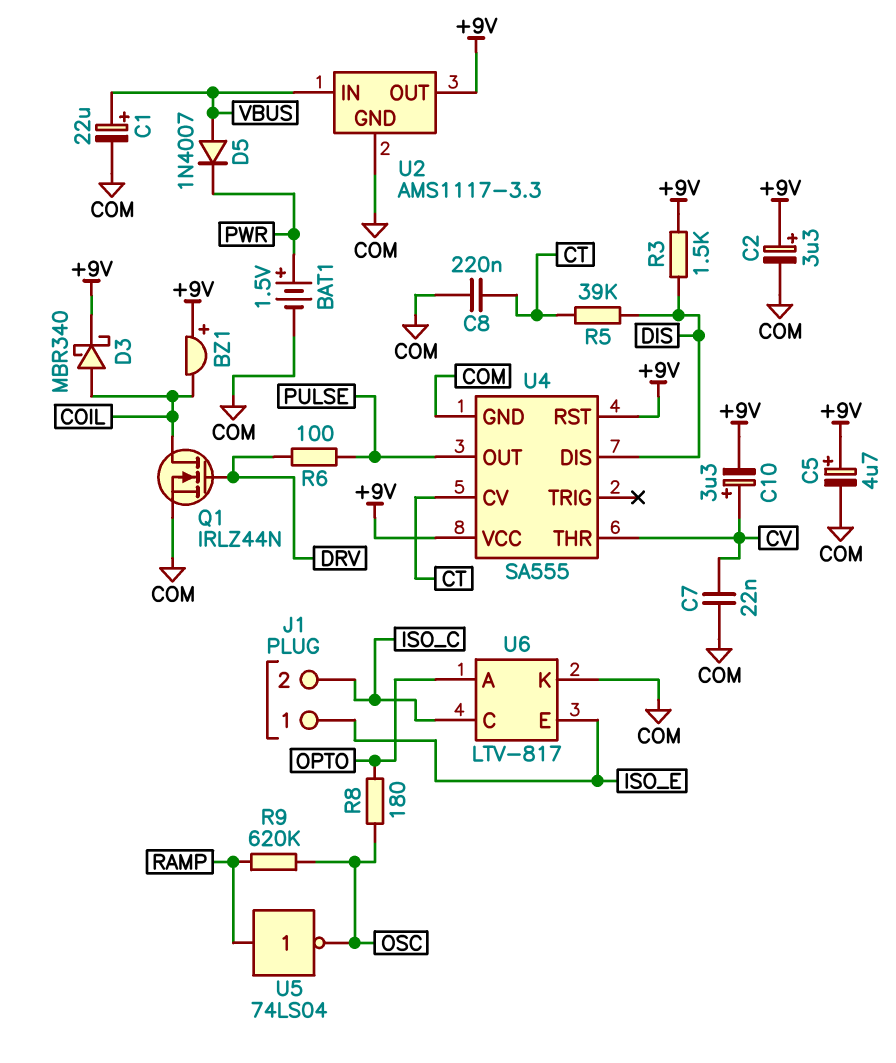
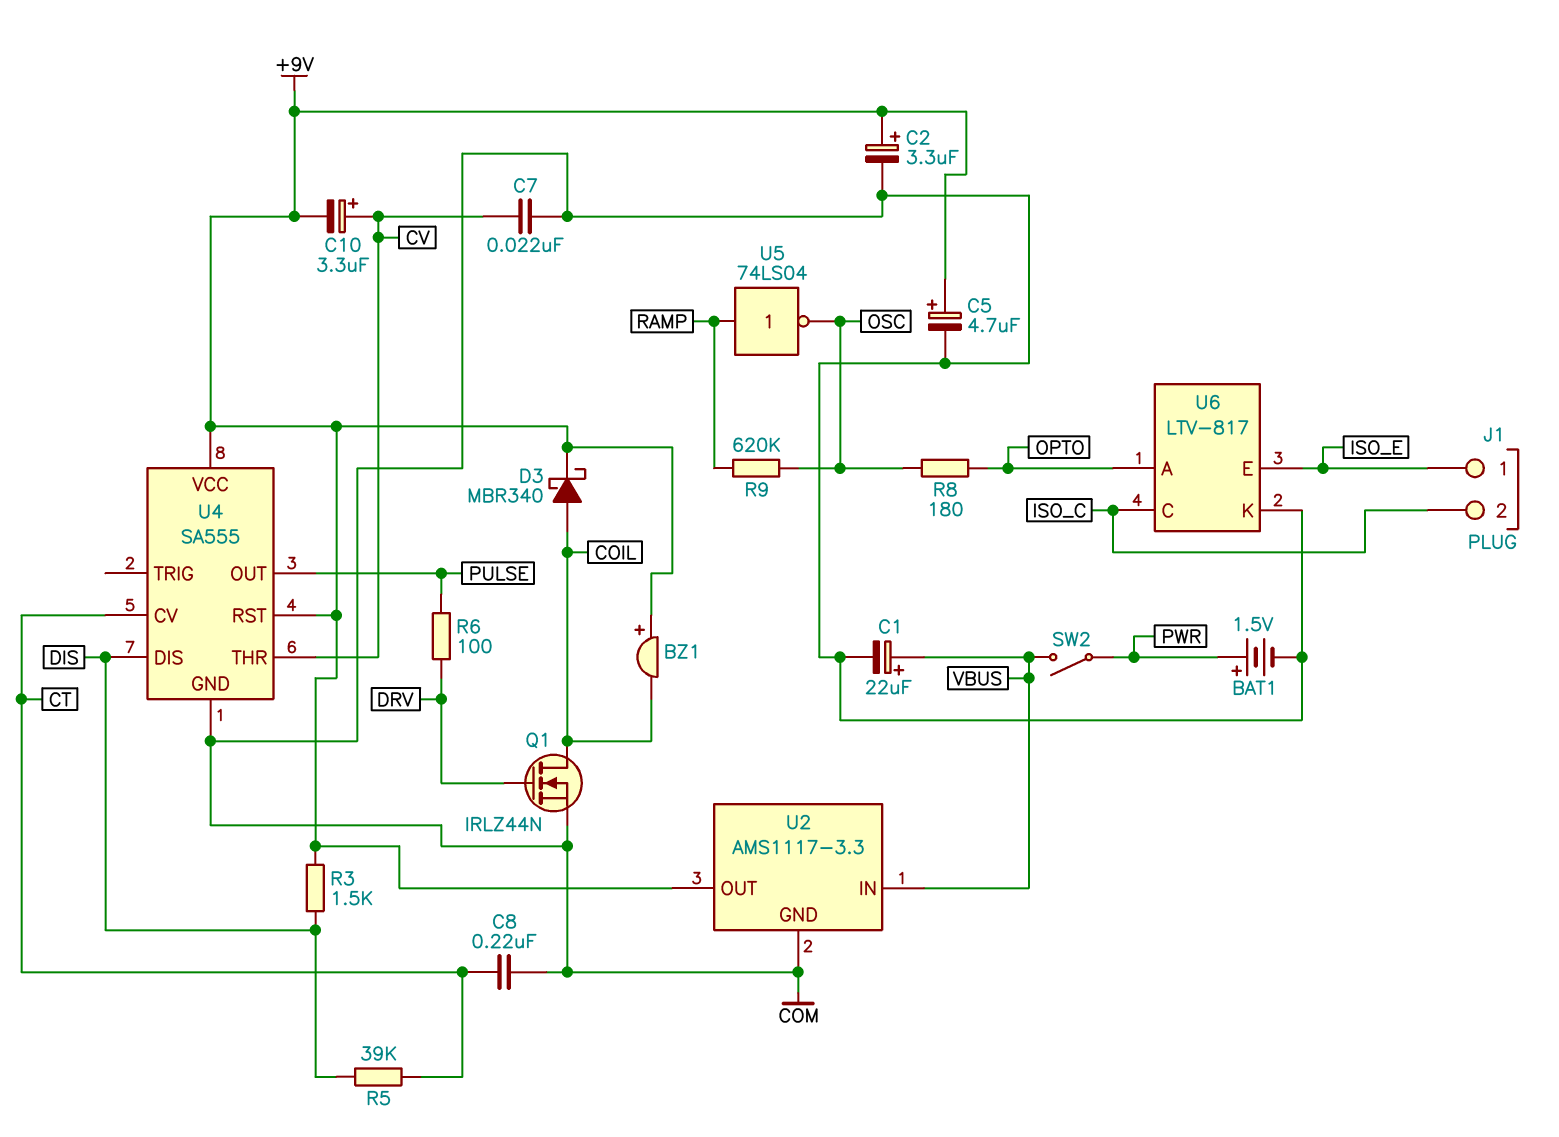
D5: diode 1N4007 (A VBUS, K PWR) -> none
SW2: none -> switch (PWR, VBUS)

